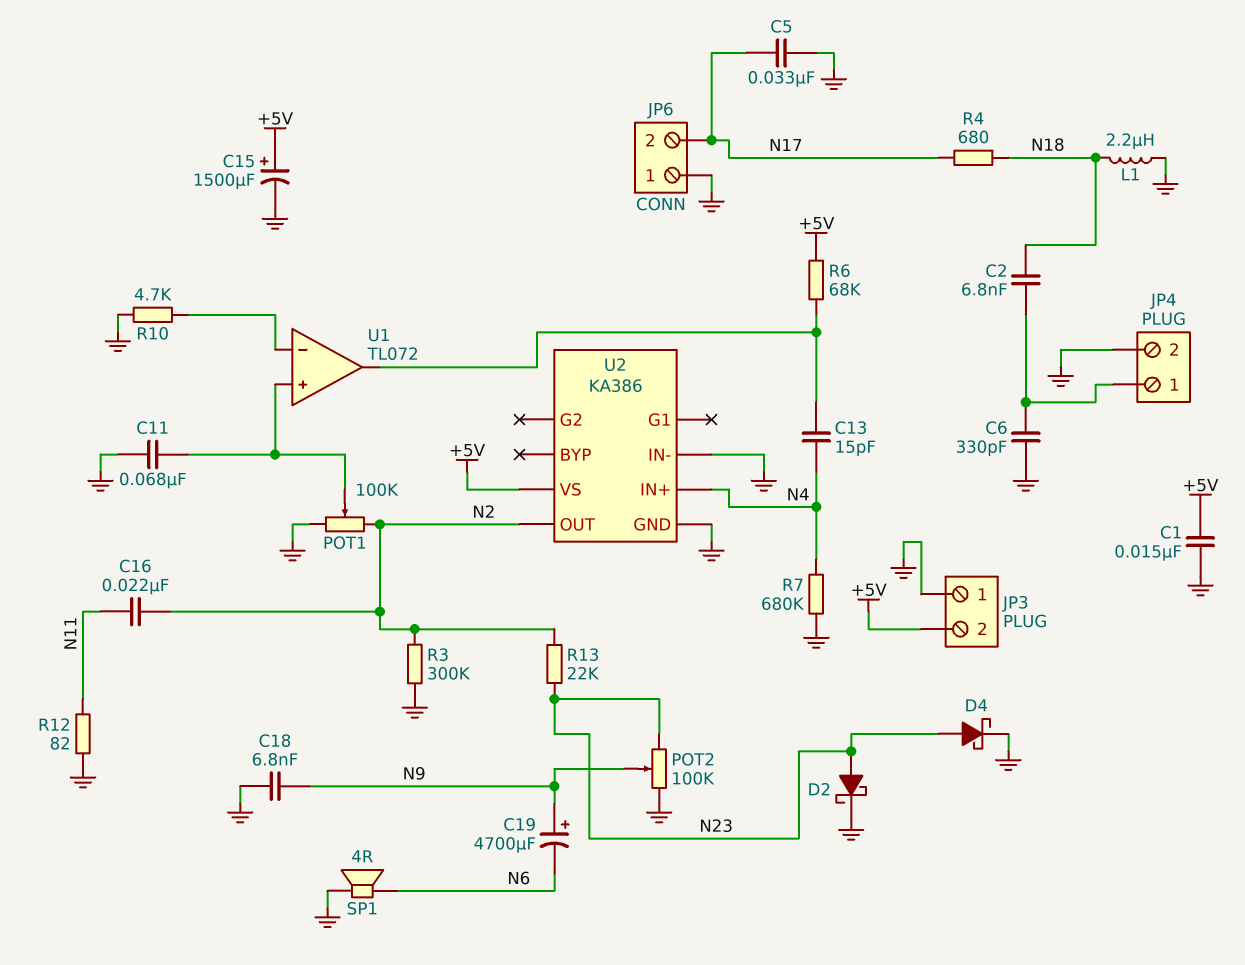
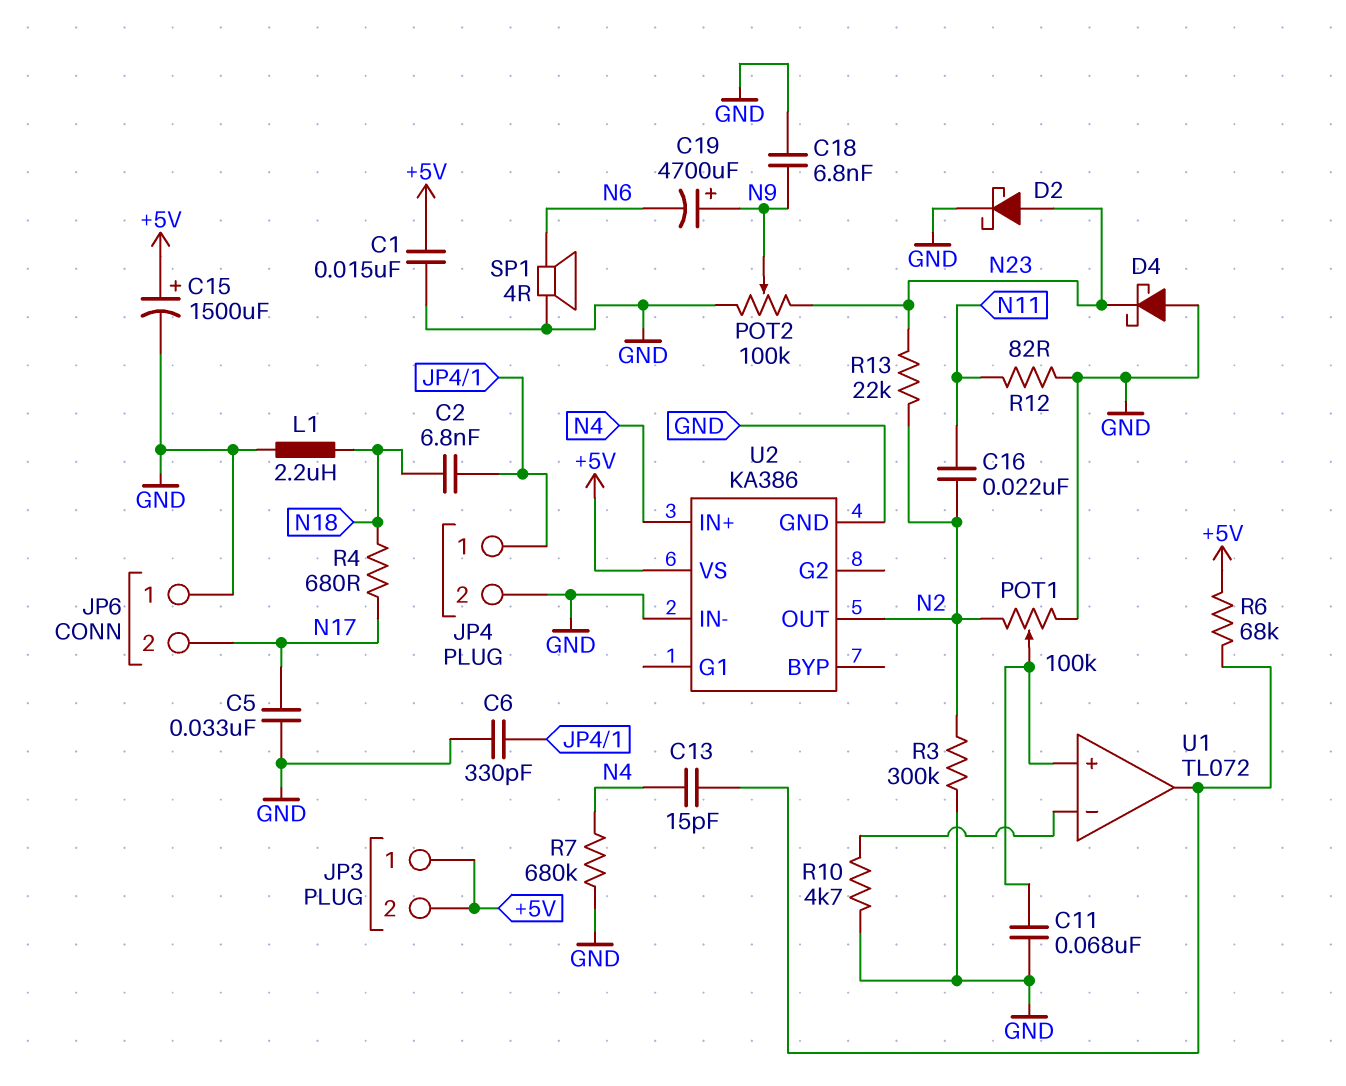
D4: schottky (A N23, K GND) -> schottky (A GND, K N23)
JP3 pin 1: GND -> +5V

